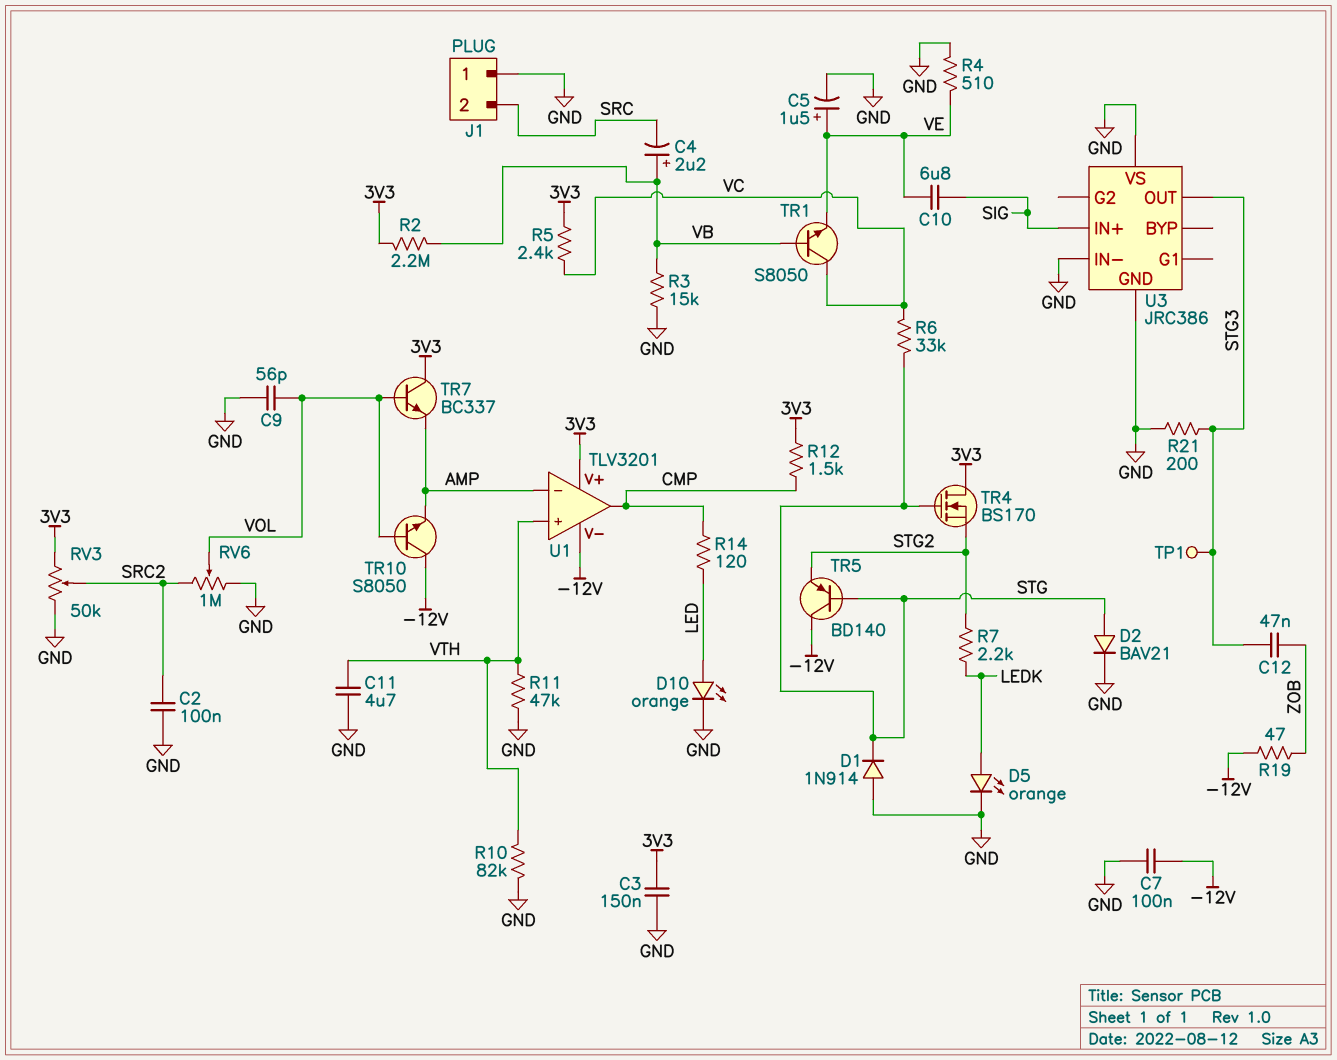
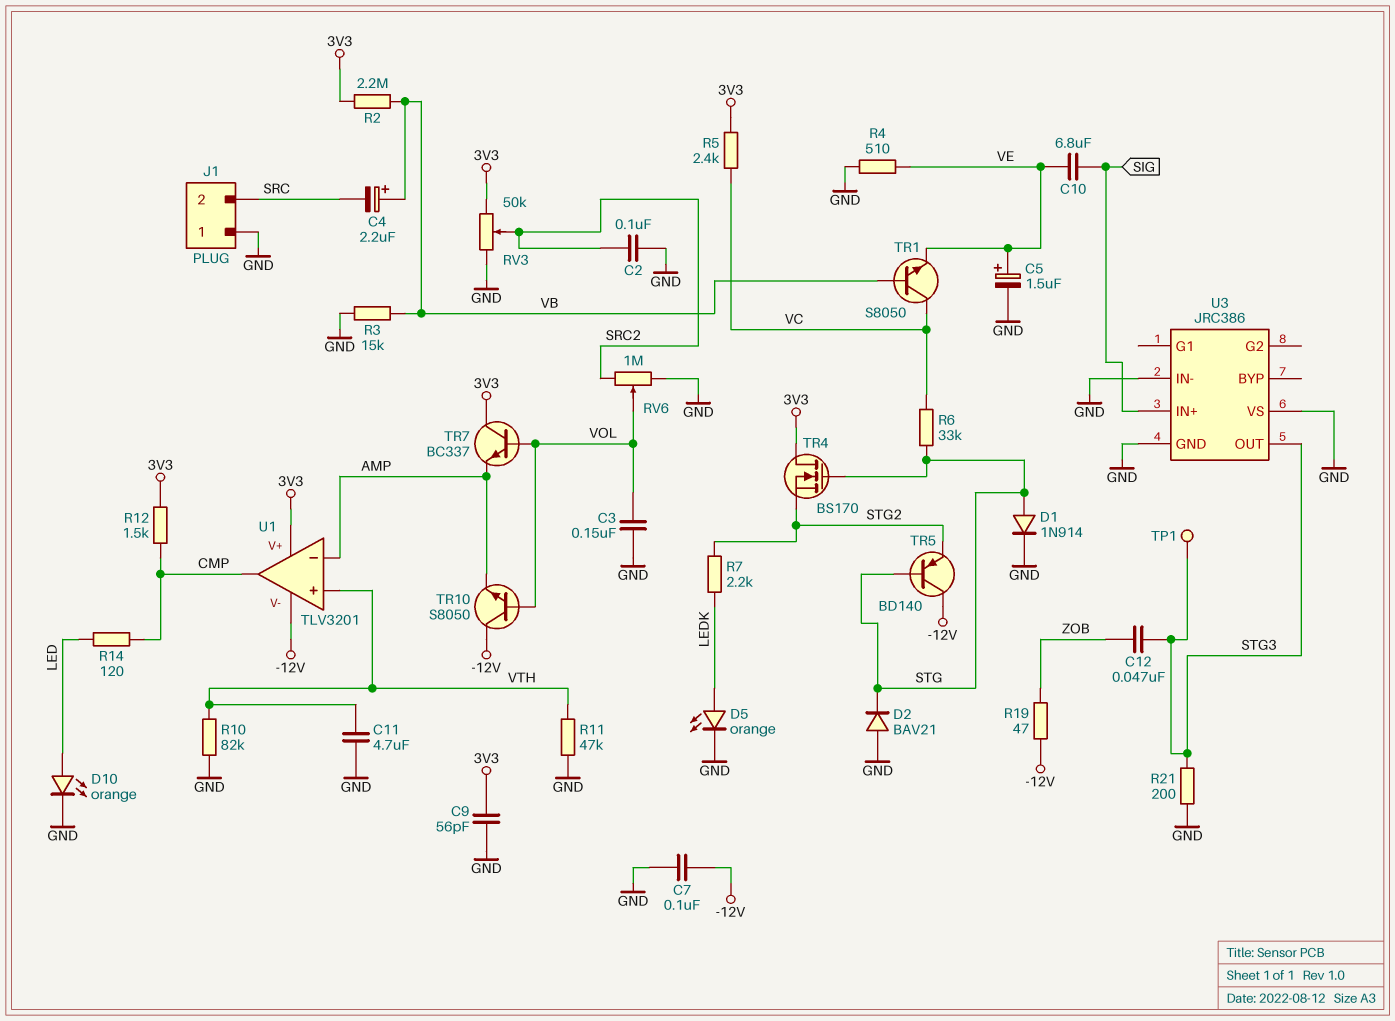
C3: 150nF (3V3, GND) -> 150nF (GND, VOL)
C9: 56pF (GND, VOL) -> 56pF (3V3, GND)
D1: diode 1N914 (A GND, K STG) -> diode 1N914 (A STG, K GND)
D2: diode BAV21 (A STG, K GND) -> diode BAV21 (A GND, K STG)

